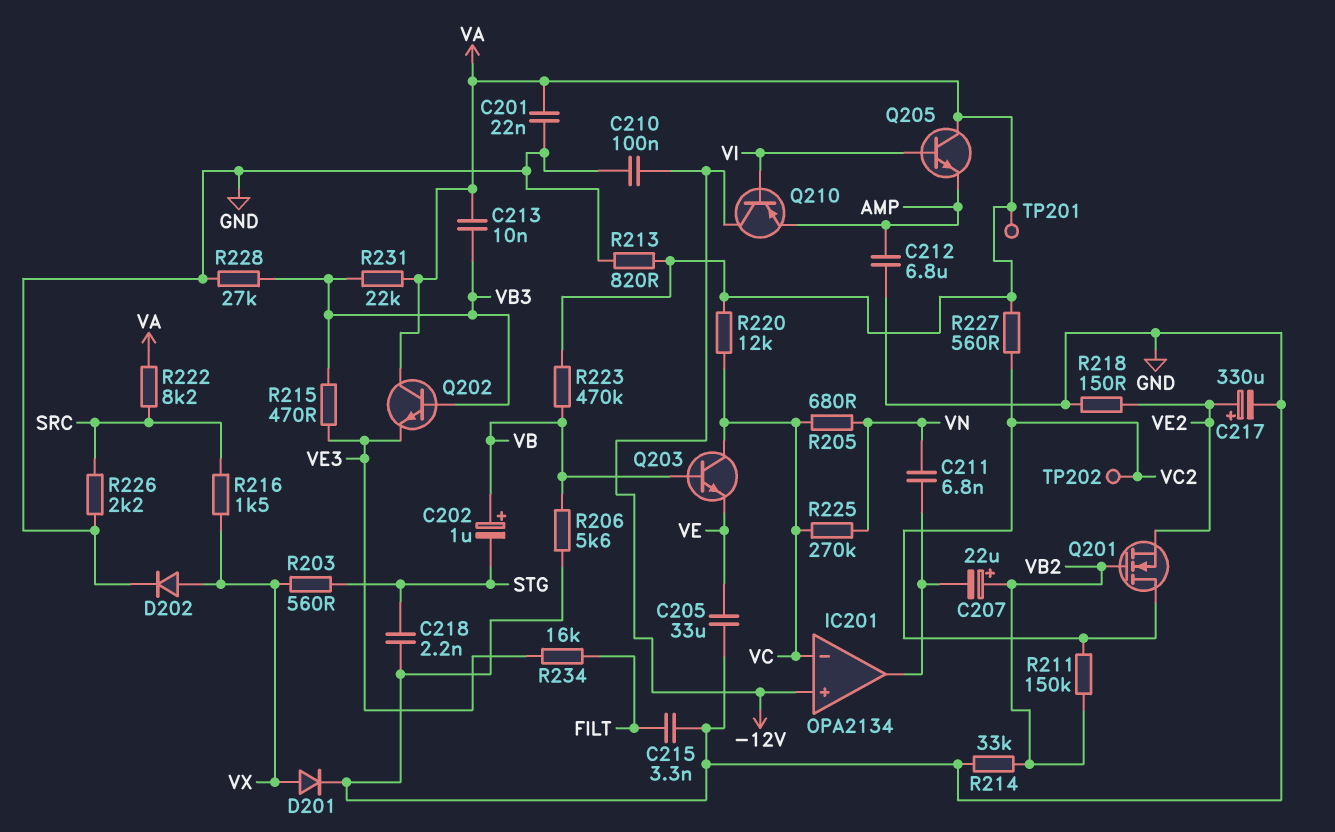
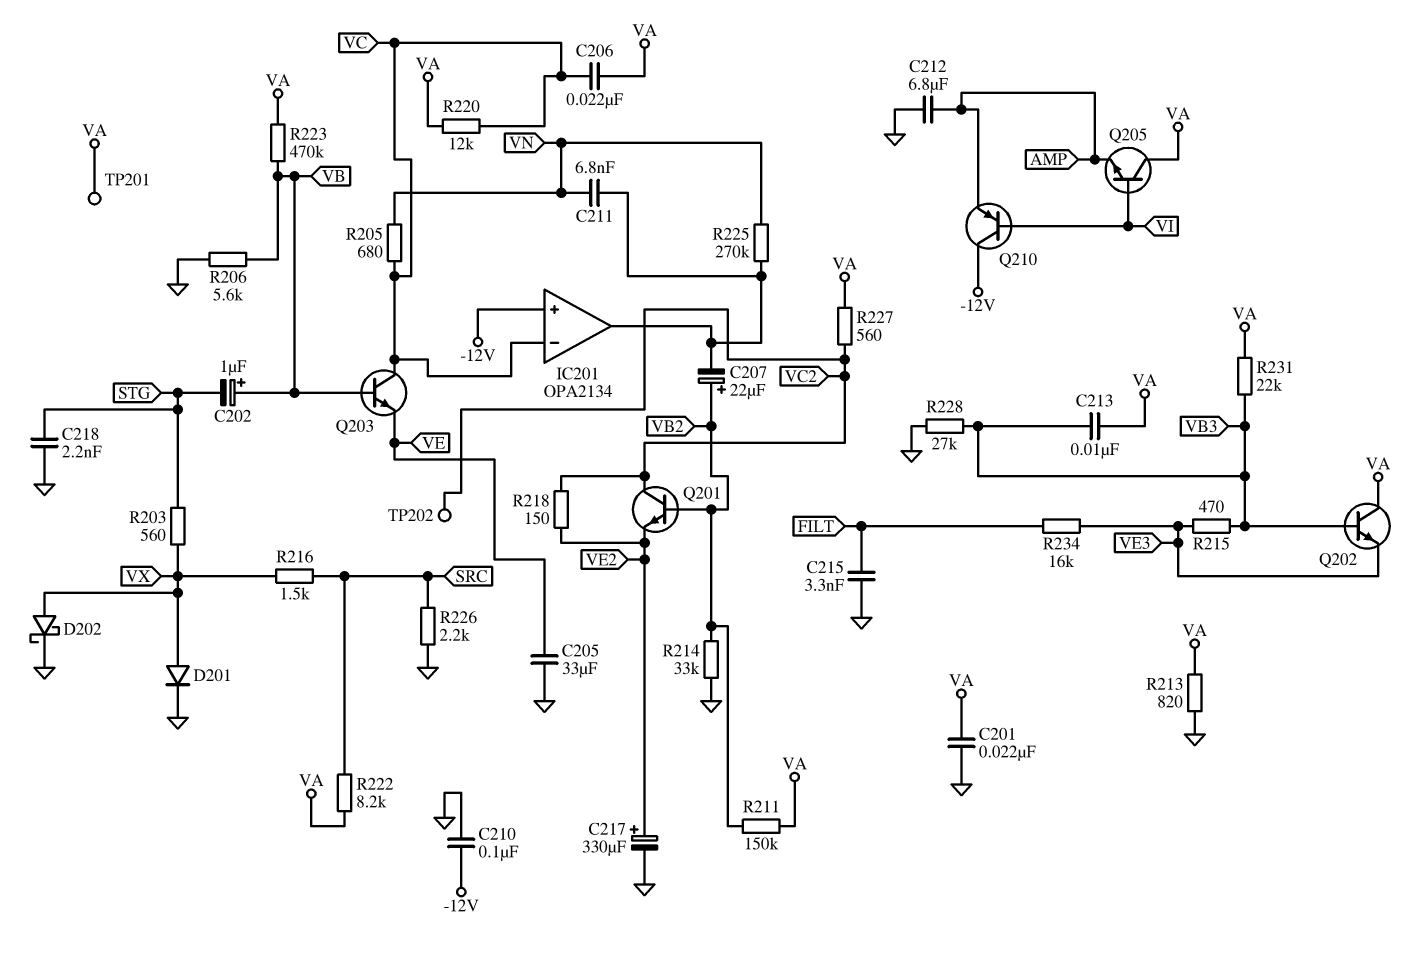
C206: none -> 22nF (VA, VC)
D202: diode (A VX, K GND) -> schottky (A VX, K GND)
Q201: NMOS (G VB2, D VC2, S VE2) -> NPN (B VB2, C VC2, E VE2)
R211: 150k (VB2, VC2) -> 150k (VA, VB2)
R218: 150 (GND, VE2) -> 150 (VC2, VE2)
R225: 270k (VC, VN) -> 270k (IC201/out, VN)

